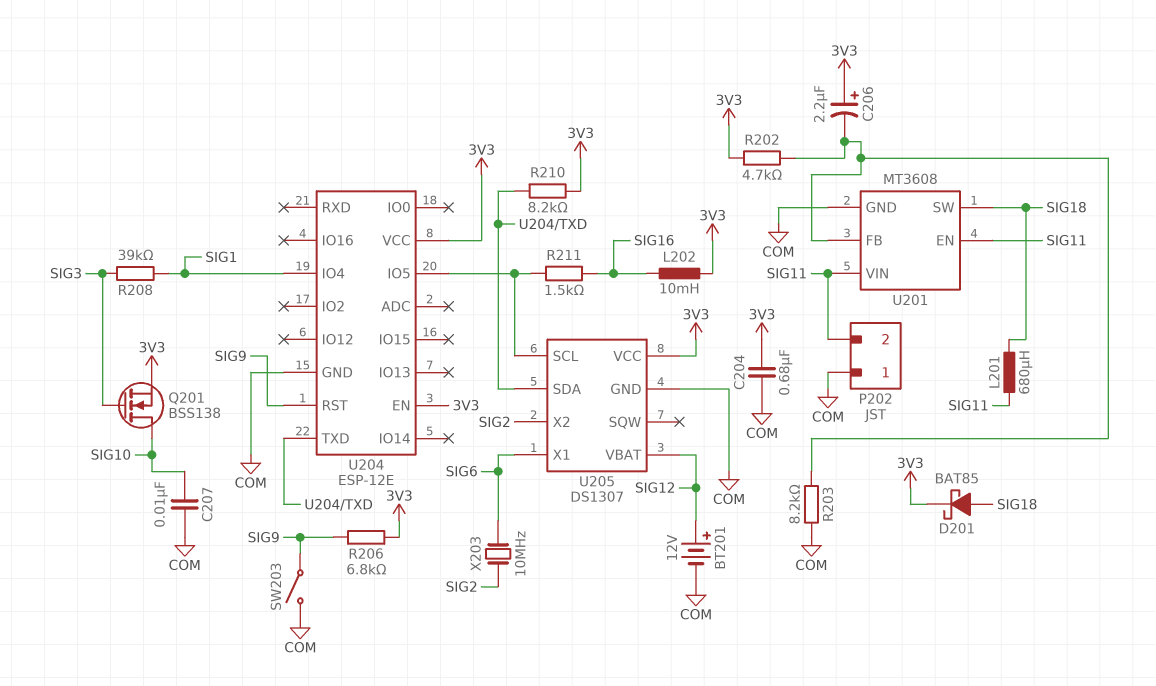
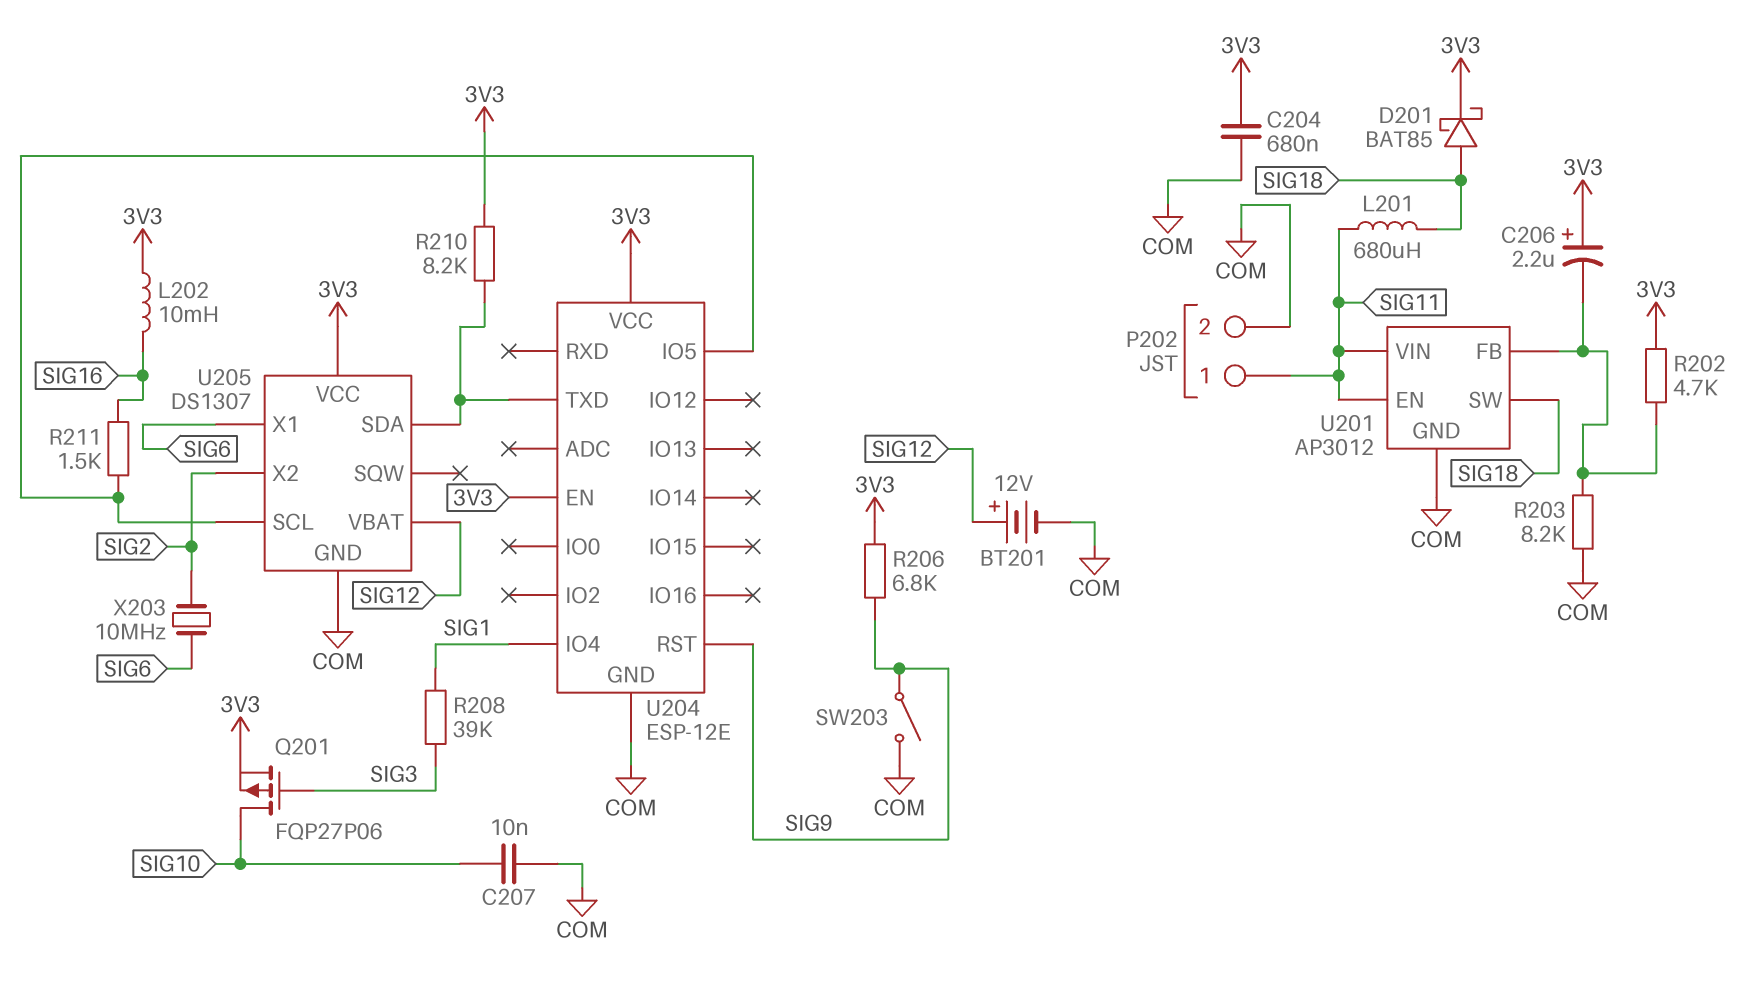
P202 pin 1: COM -> SIG11
P202 pin 2: SIG11 -> COM
Q201: NMOS BSS138 (G SIG3, D SIG10, S 3V3) -> PMOS FQP27P06 (G SIG3, D SIG10, S 3V3)
U201: MT3608 -> AP3012

